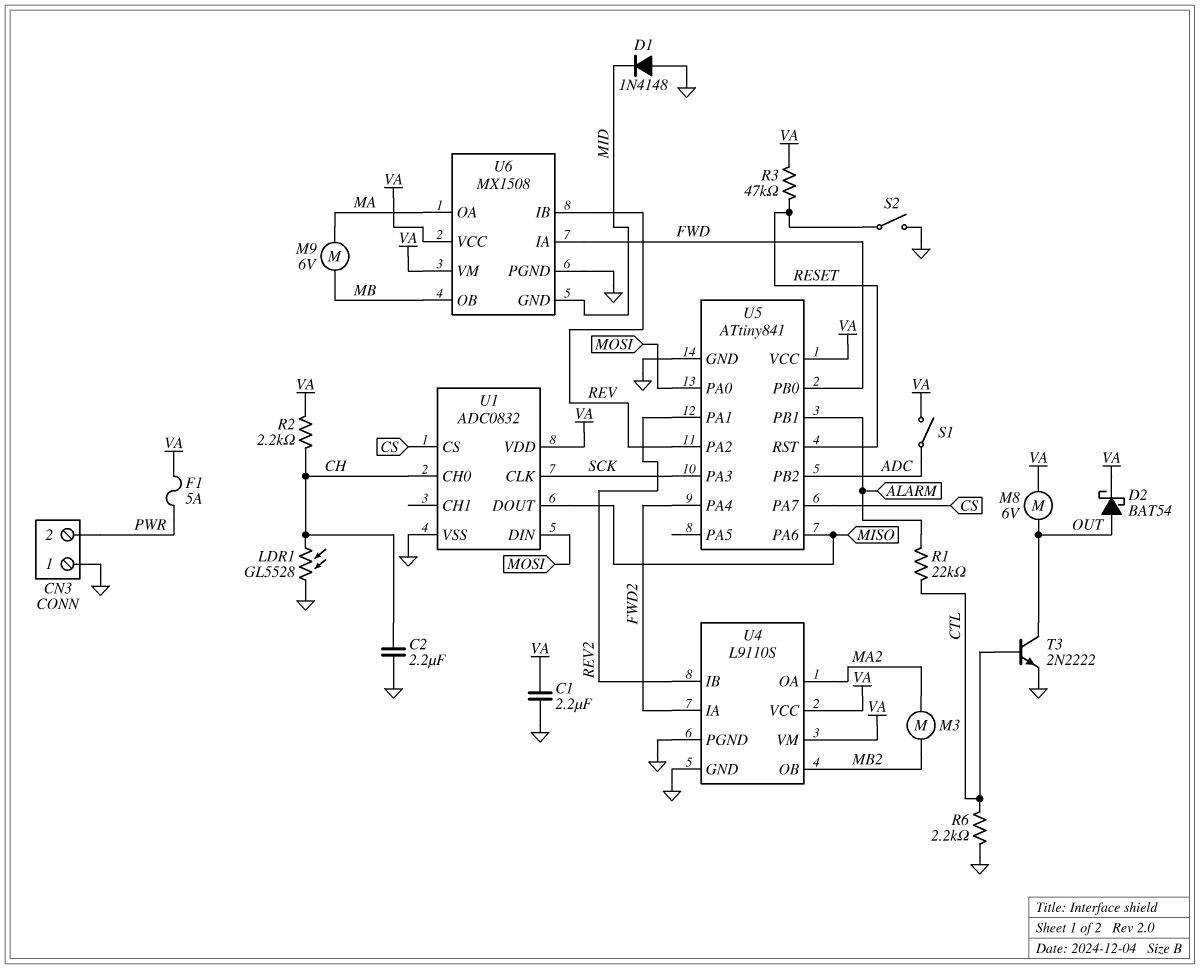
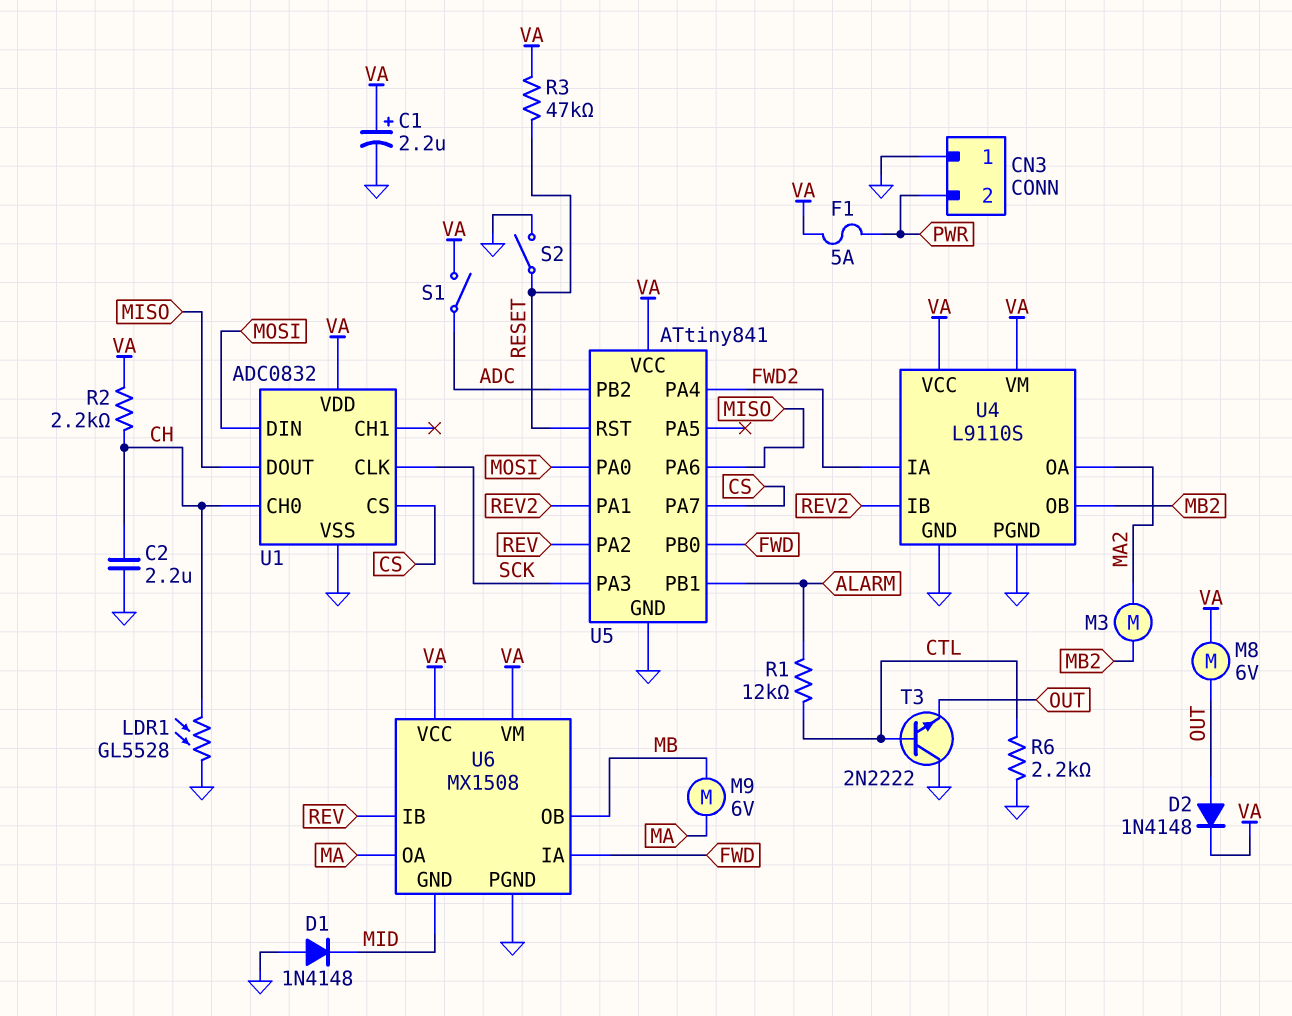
C1: 2.2uF (GND, VA) -> 2.2uF (plus VA, minus GND)
D2: schottky BAT54 (A OUT, K VA) -> diode 1N4148 (A OUT, K VA)
R1: 22k (ALARM, CTL) -> 12k (ALARM, CTL)
T3: NPN 2N2222 (B CTL, C OUT, E GND) -> NPN 2N2222 (B CTL, C GND, E OUT)

